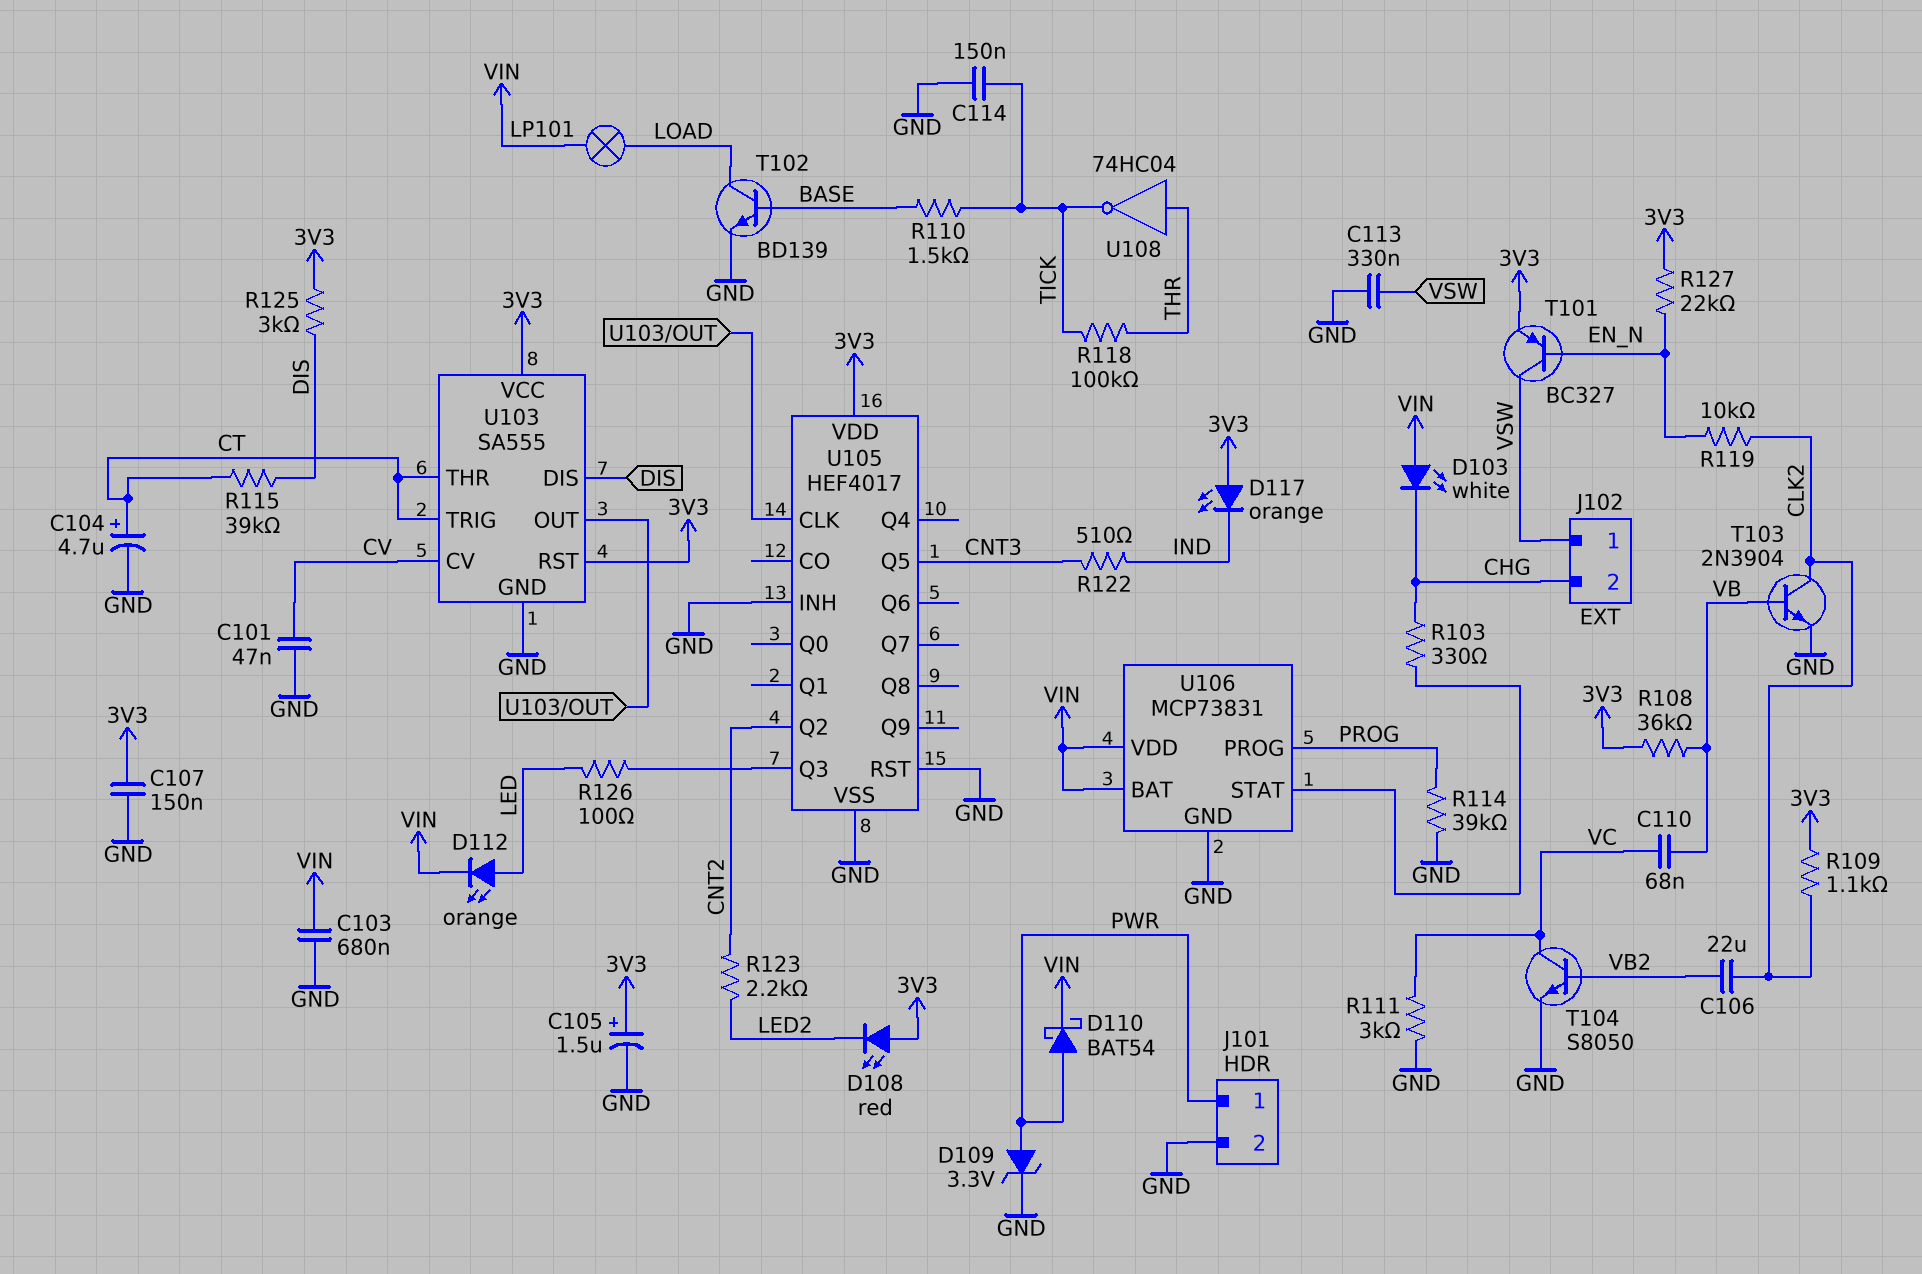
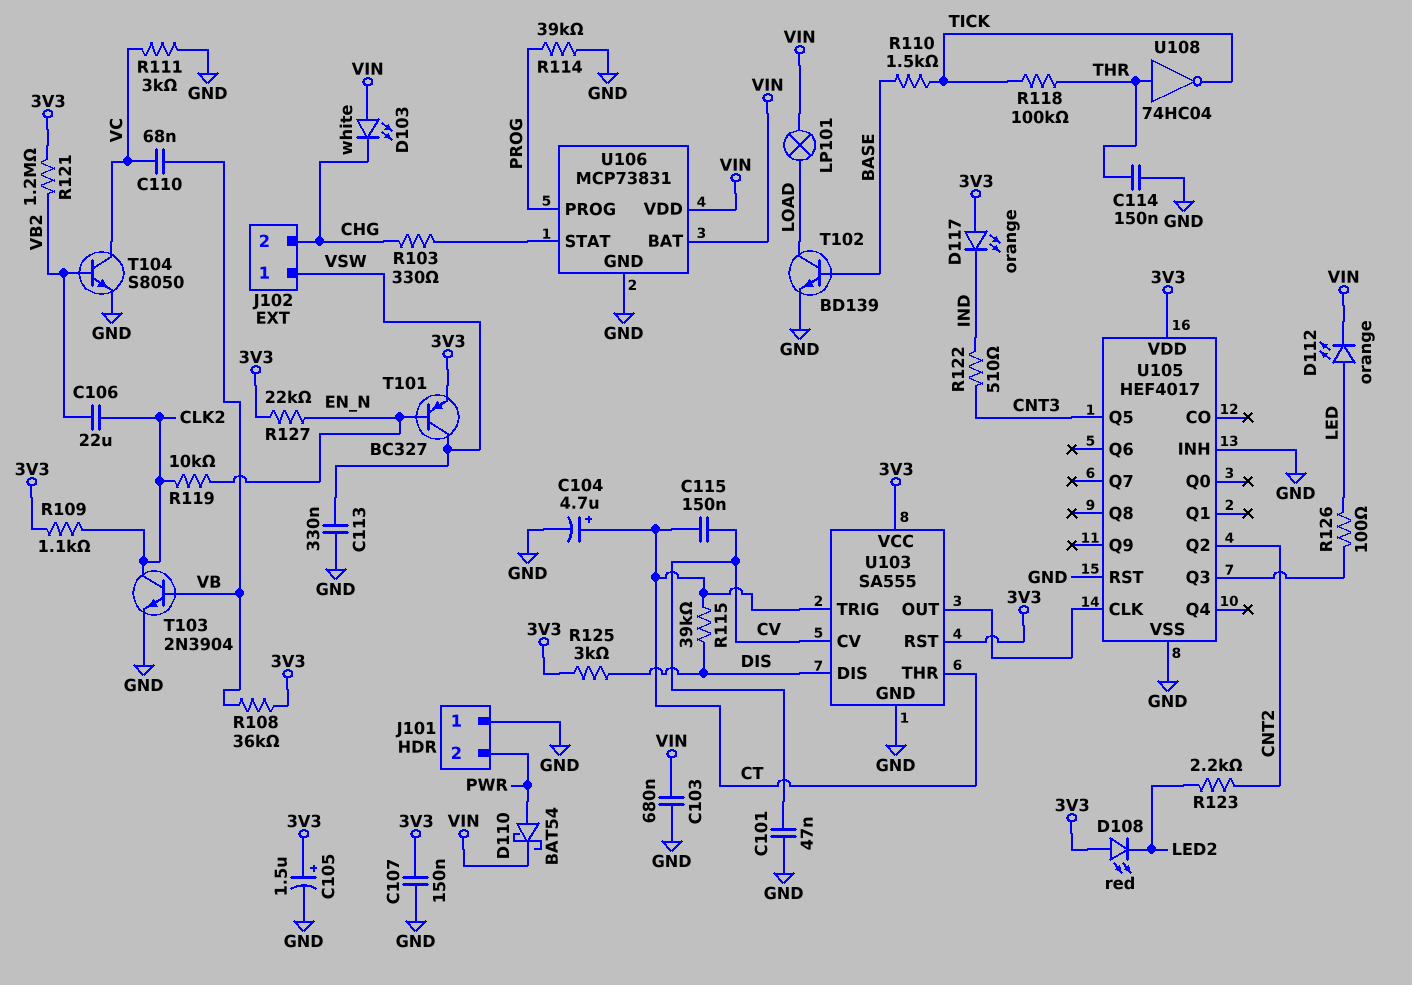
C114: 150nF (GND, TICK) -> 150nF (GND, THR)
C115: none -> 150nF (CT, CV)
D109: zener 3.3V (A PWR, K GND) -> none
J101 pin 1: PWR -> GND
J101 pin 2: GND -> PWR
R121: none -> 1.2M (3V3, VB2)

